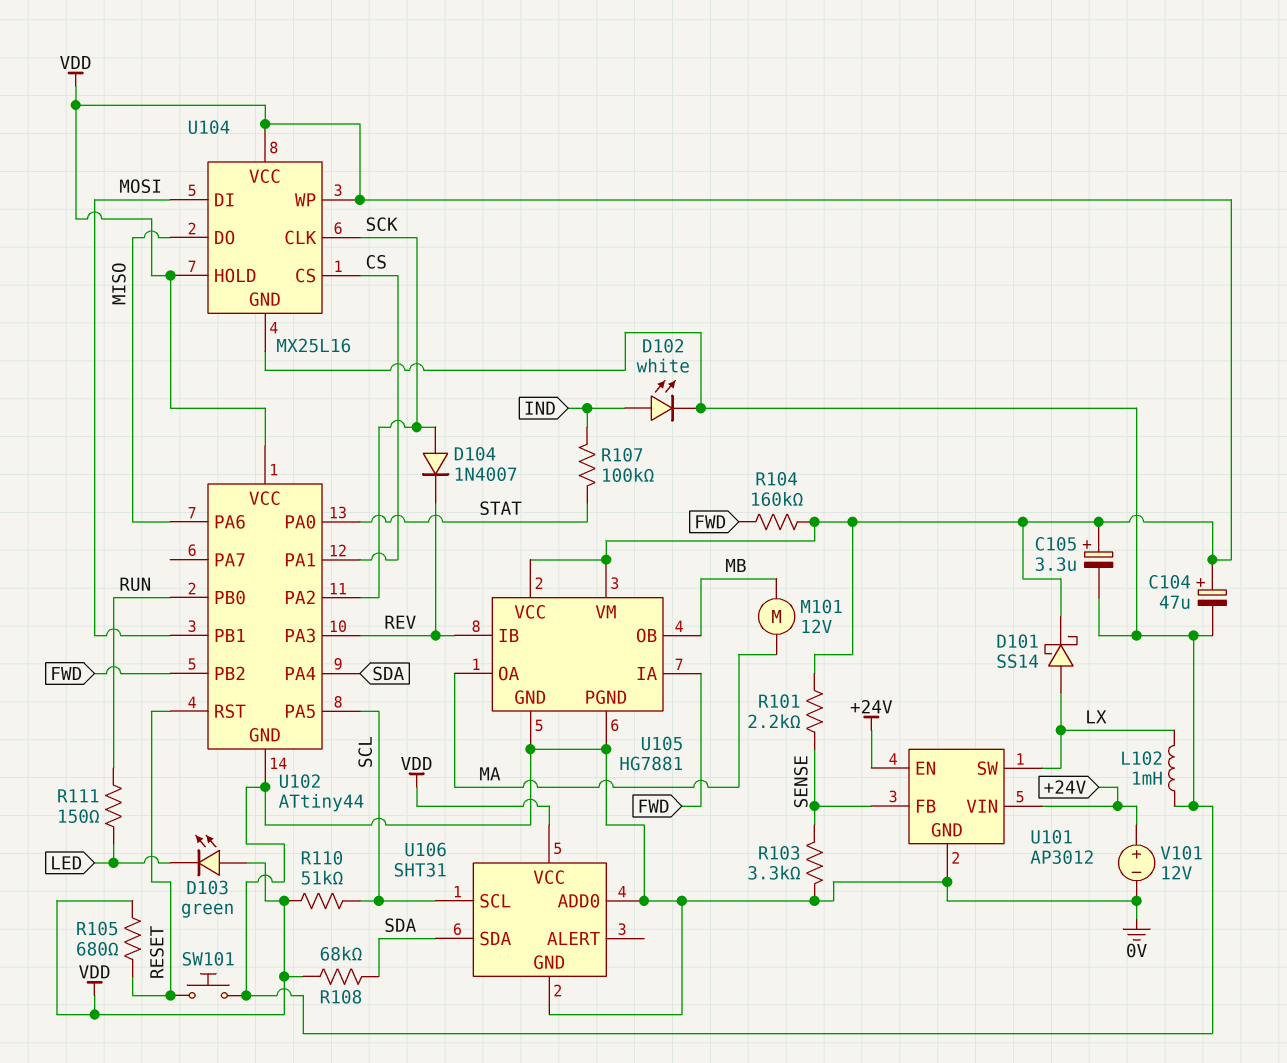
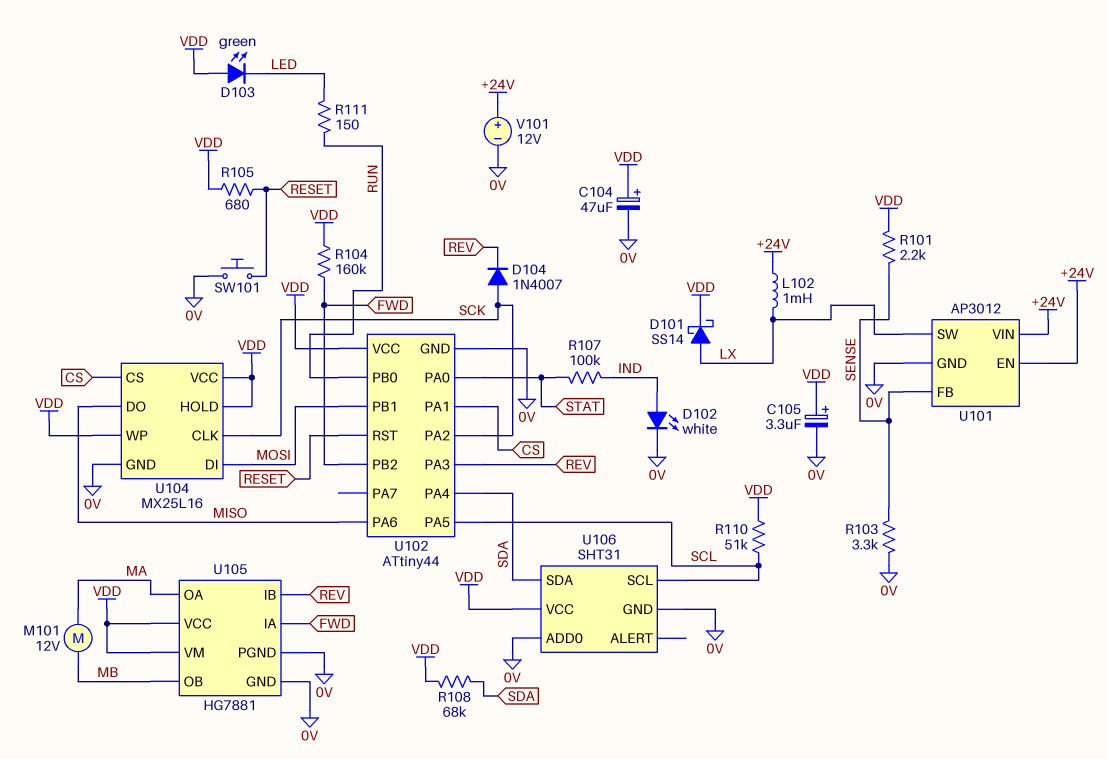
L102: 1mH (0V, LX) -> 1mH (+24V, LX)

